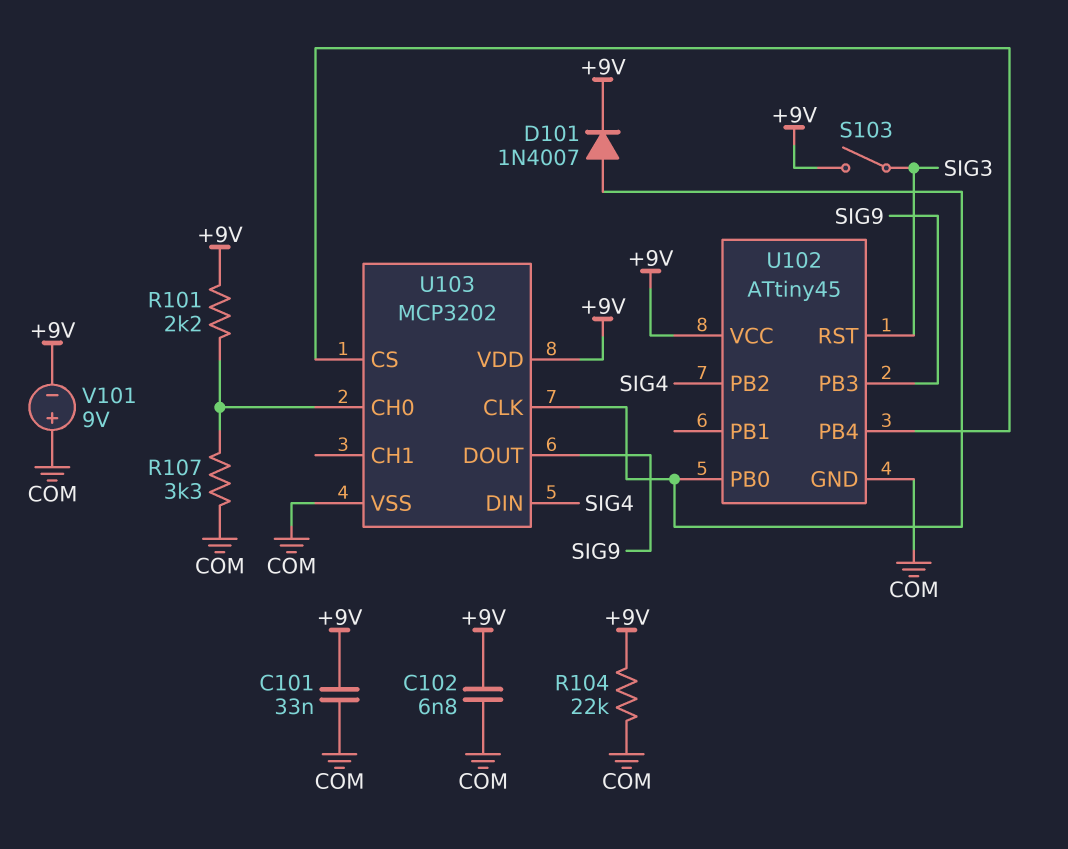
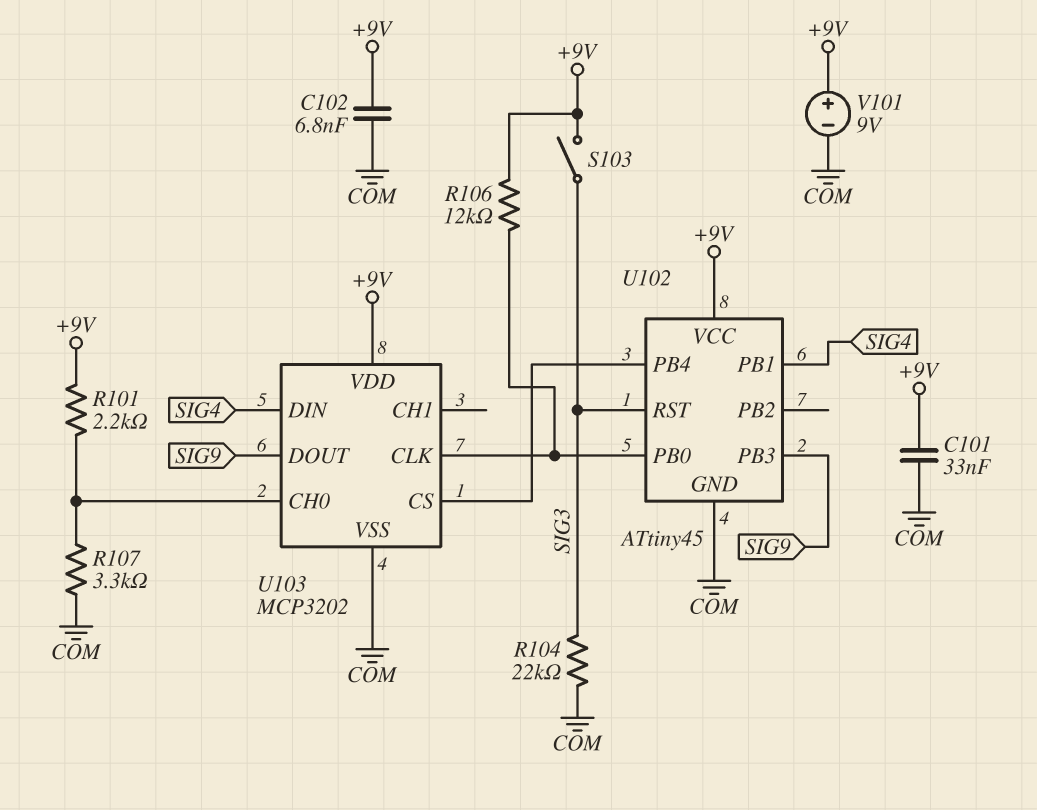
D101: diode 1N4007 (A U102/PB0, K +9V) -> none
R104: 22k (+9V, COM) -> 22k (COM, SIG3)
R106: none -> 12k (+9V, U102/PB0)
U102 pin PB1: none -> SIG4
U102 pin PB2: SIG4 -> none
V101: 9V (plus COM, minus +9V) -> 9V (plus +9V, minus COM)

